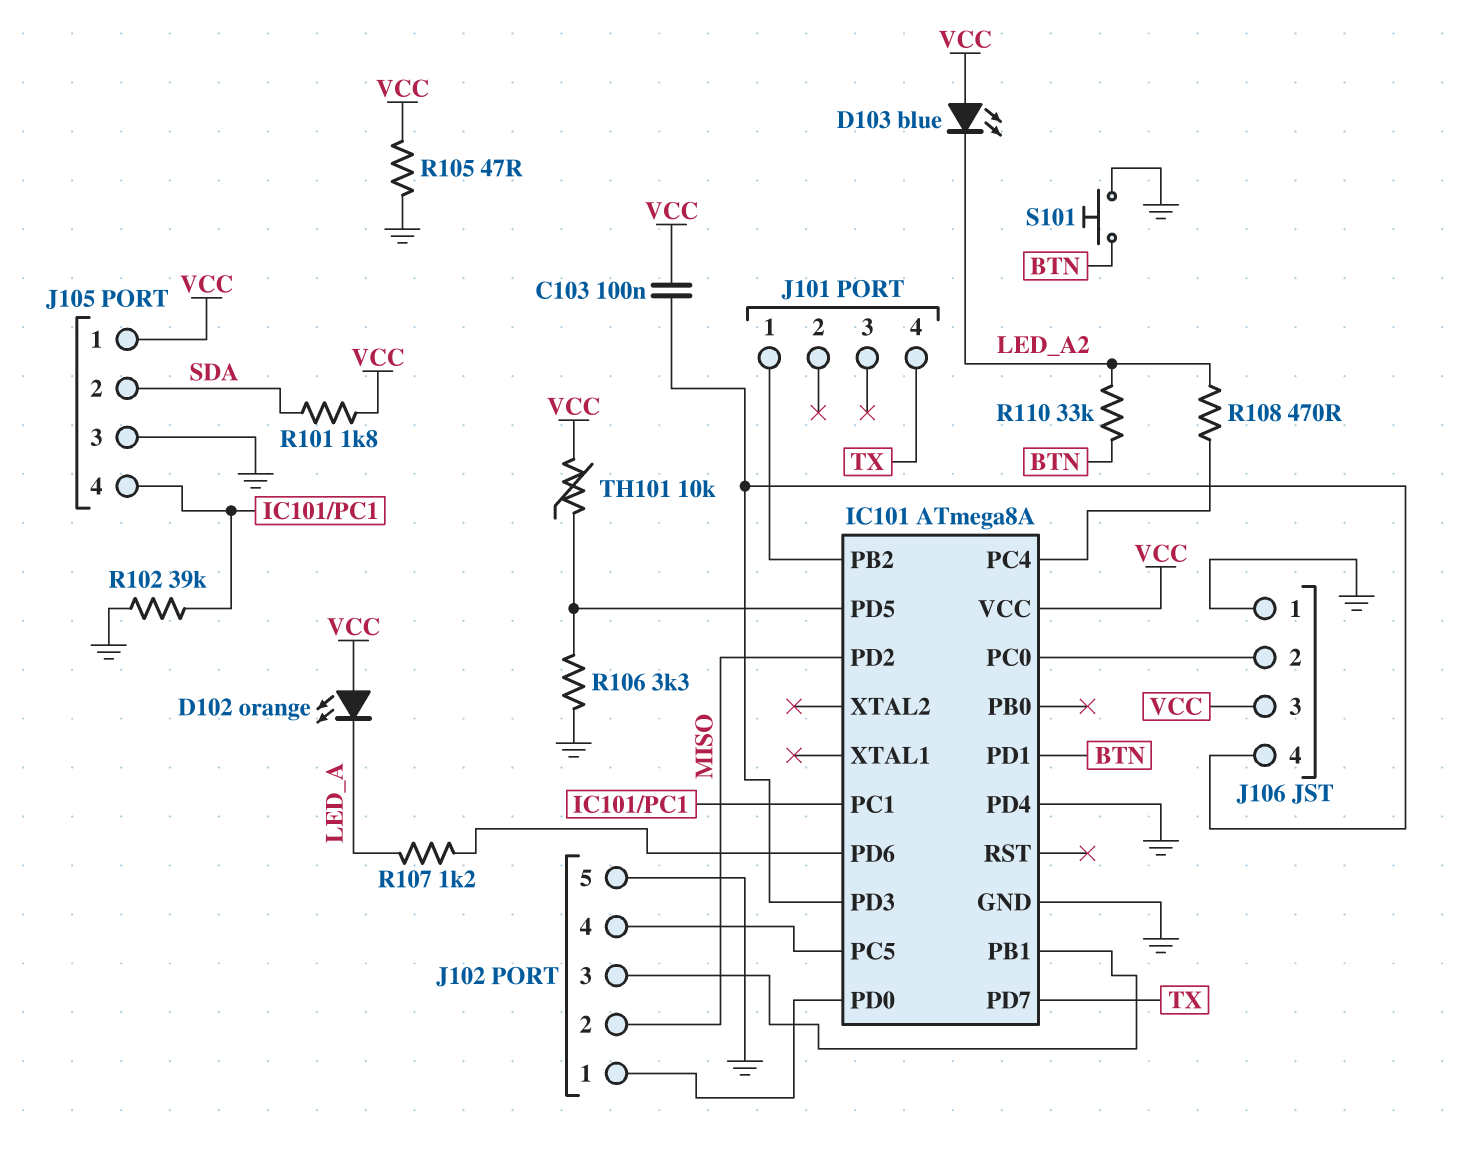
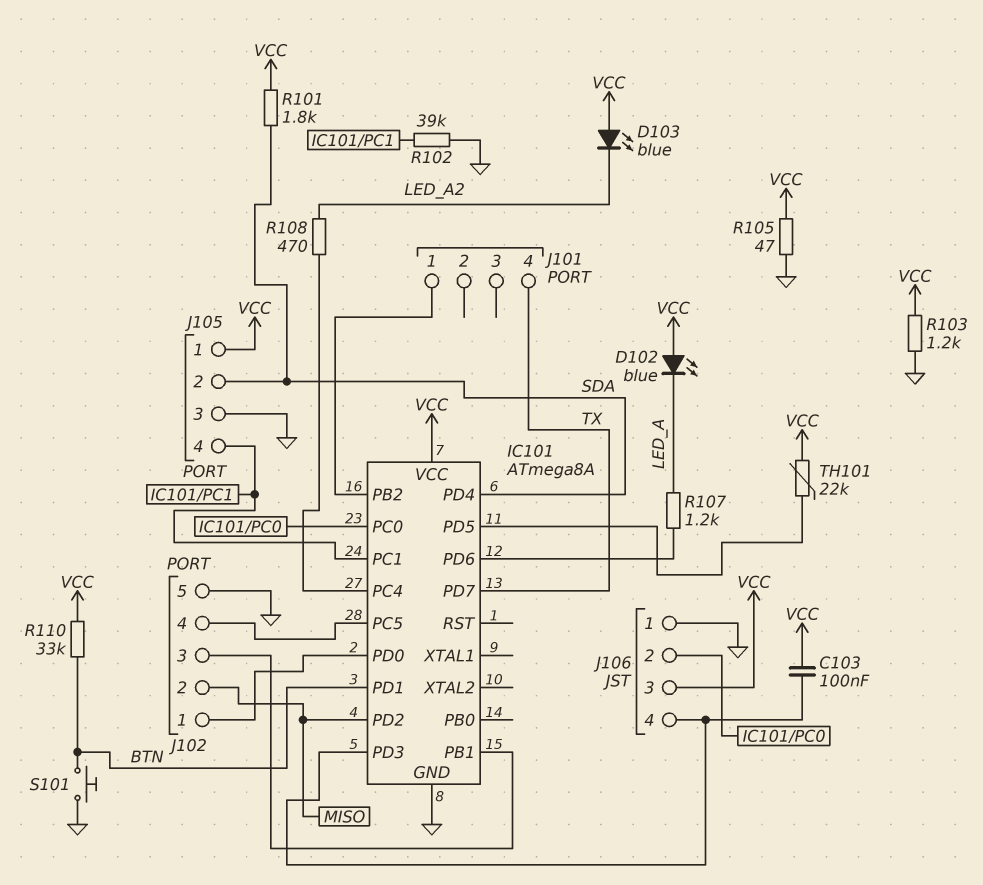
D102: LED orange (A VCC, K LED_A) -> LED blue (A VCC, K LED_A)
IC101 pin PD4: GND -> SDA
R103: none -> 1.2k (GND, VCC)
R106: 3.3k (GND, IC101/PD5) -> none
R110: 33k (BTN, LED_A2) -> 33k (BTN, VCC)
TH101: 10k (IC101/PD5, VCC) -> 22k (IC101/PD5, VCC)

